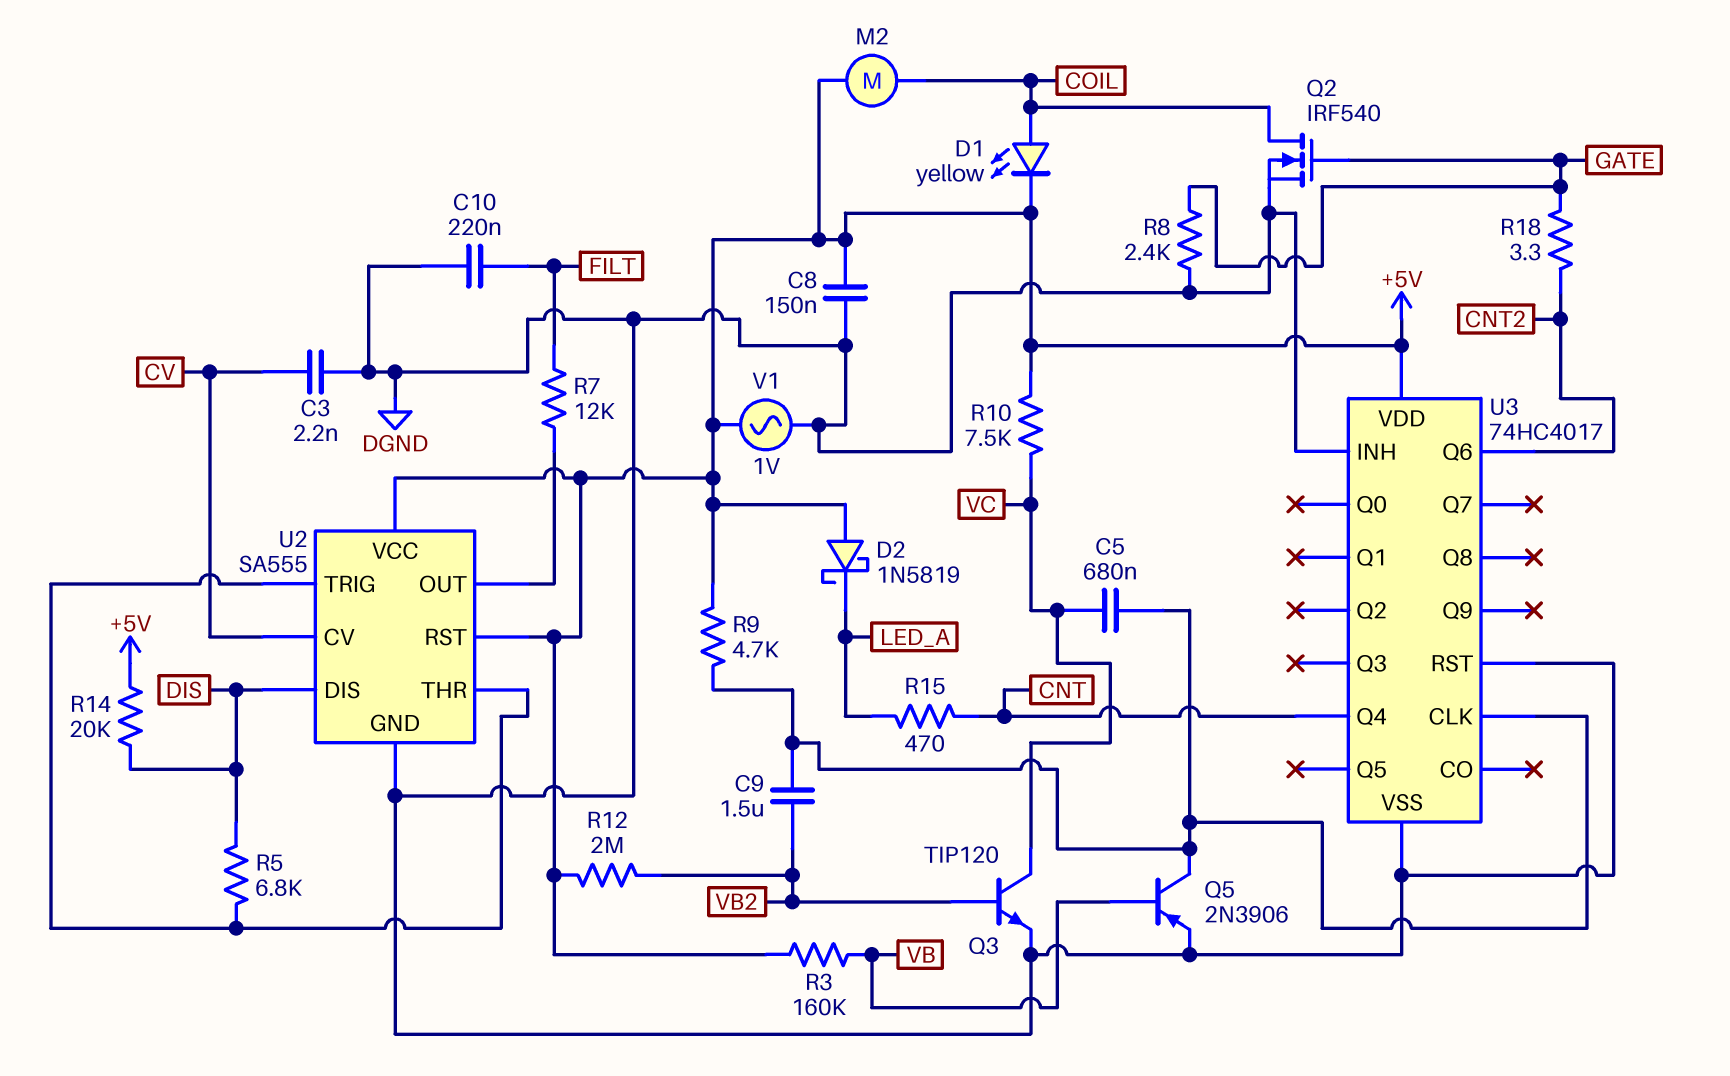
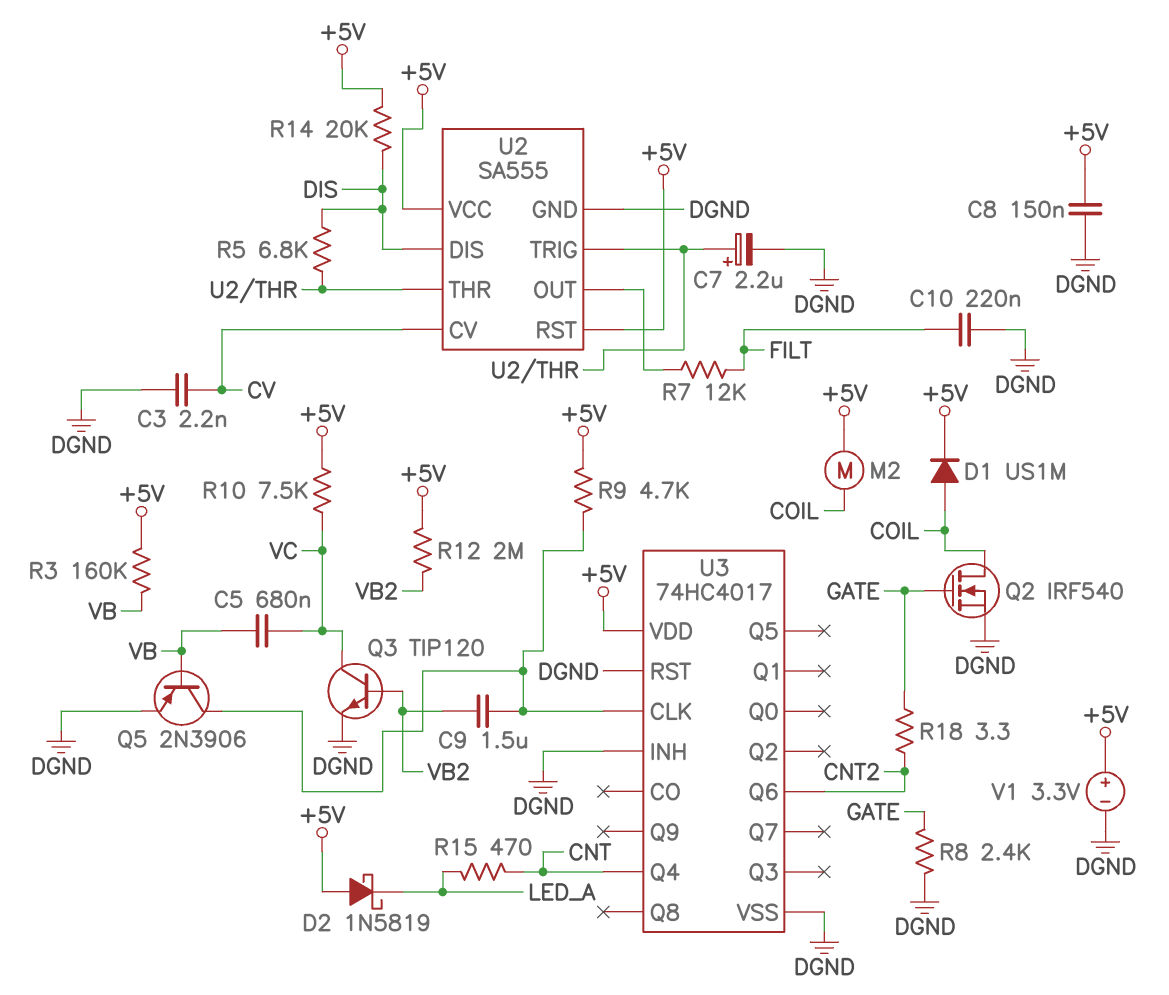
C5: 680nF (U3/CLK, VC) -> 680nF (VB, VC)
C7: none -> 2.2uF (plus U2/THR, minus DGND)
D1: LED yellow (A COIL, K +5V) -> diode US1M (A COIL, K +5V)
V1: AC 1V (+5V, DGND) -> 3.3V (plus +5V, minus DGND)

